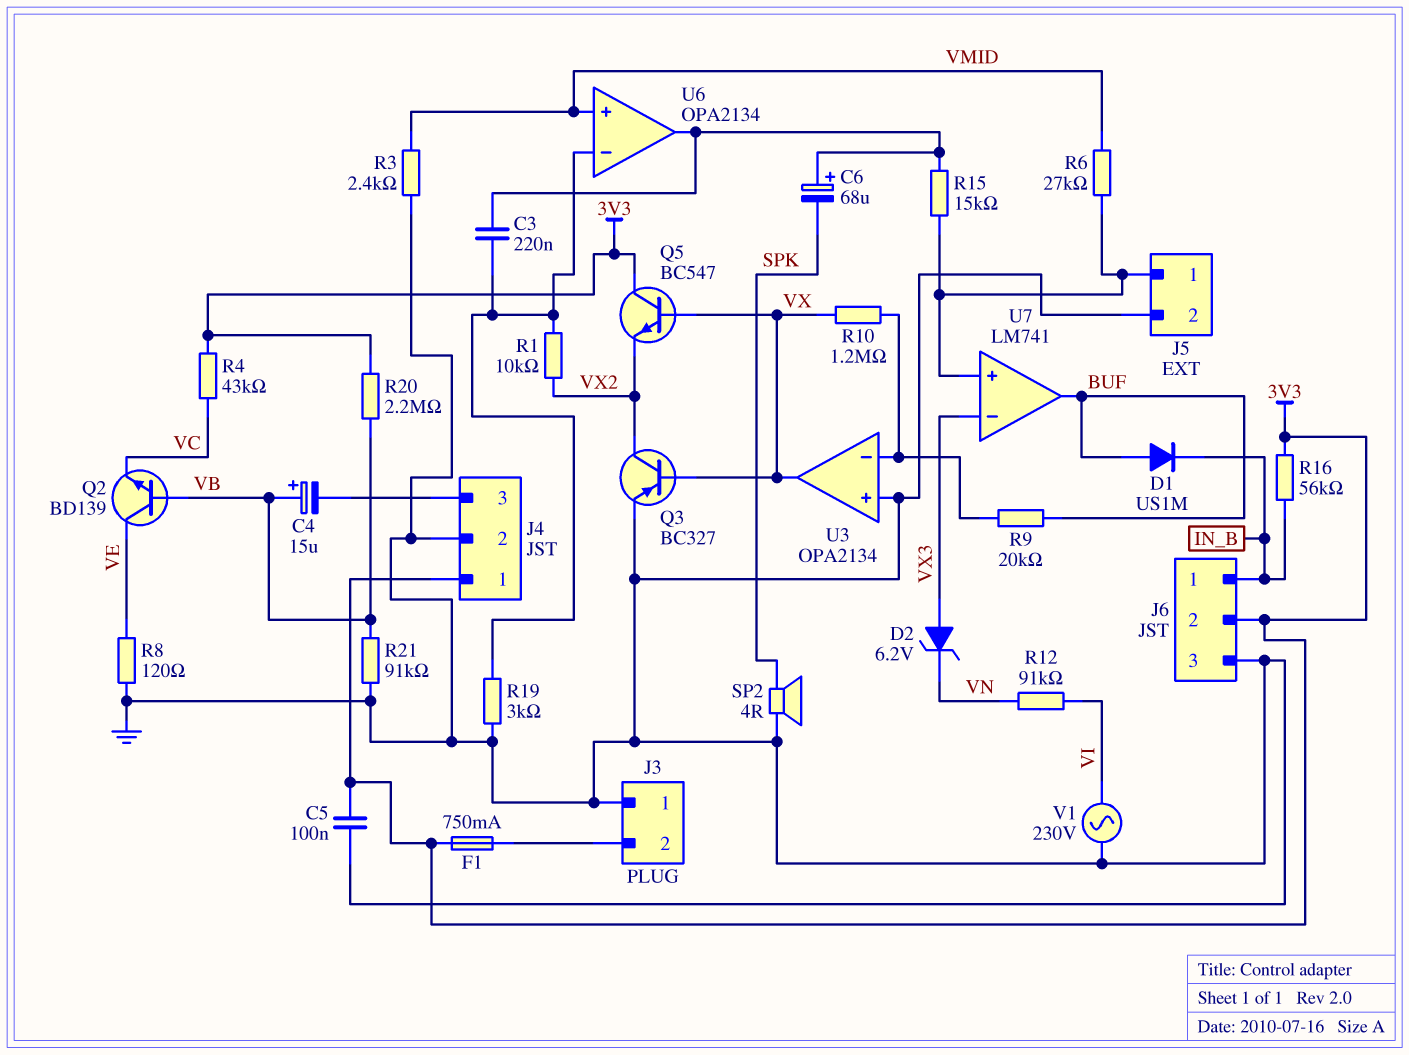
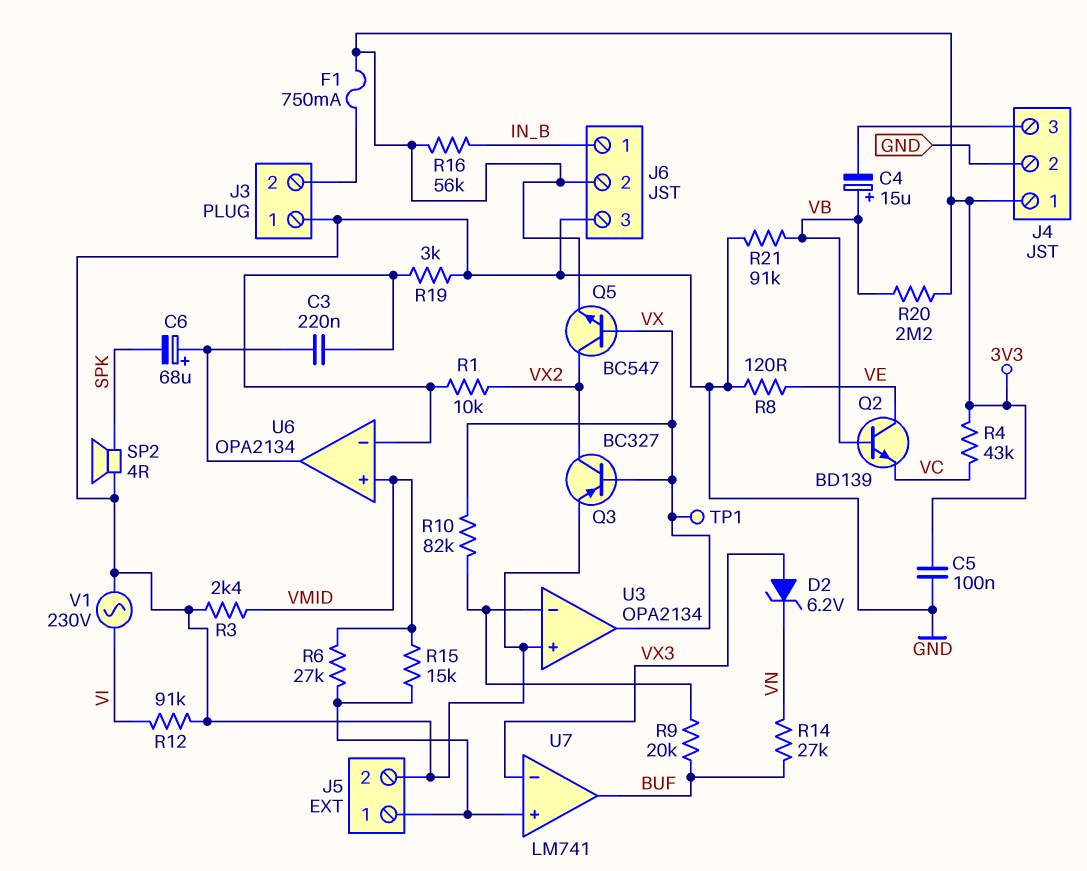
D1: diode US1M (A BUF, K IN_B) -> none
Q5: NPN BC547 (B VX, C 3V3, E VX2) -> NPN BC547 (B VX, C VX2, E 3V3)
R10: 1.2M (U3/in-, VX) -> 82k (U3/in-, VX)
R12: 91k (VI, VN) -> 91k (GND, VI)
R14: none -> 27k (BUF, VN)
R15: 15k (J5/1, U6/out) -> 15k (J5/1, VMID)
TP1: none -> test point (VX)

